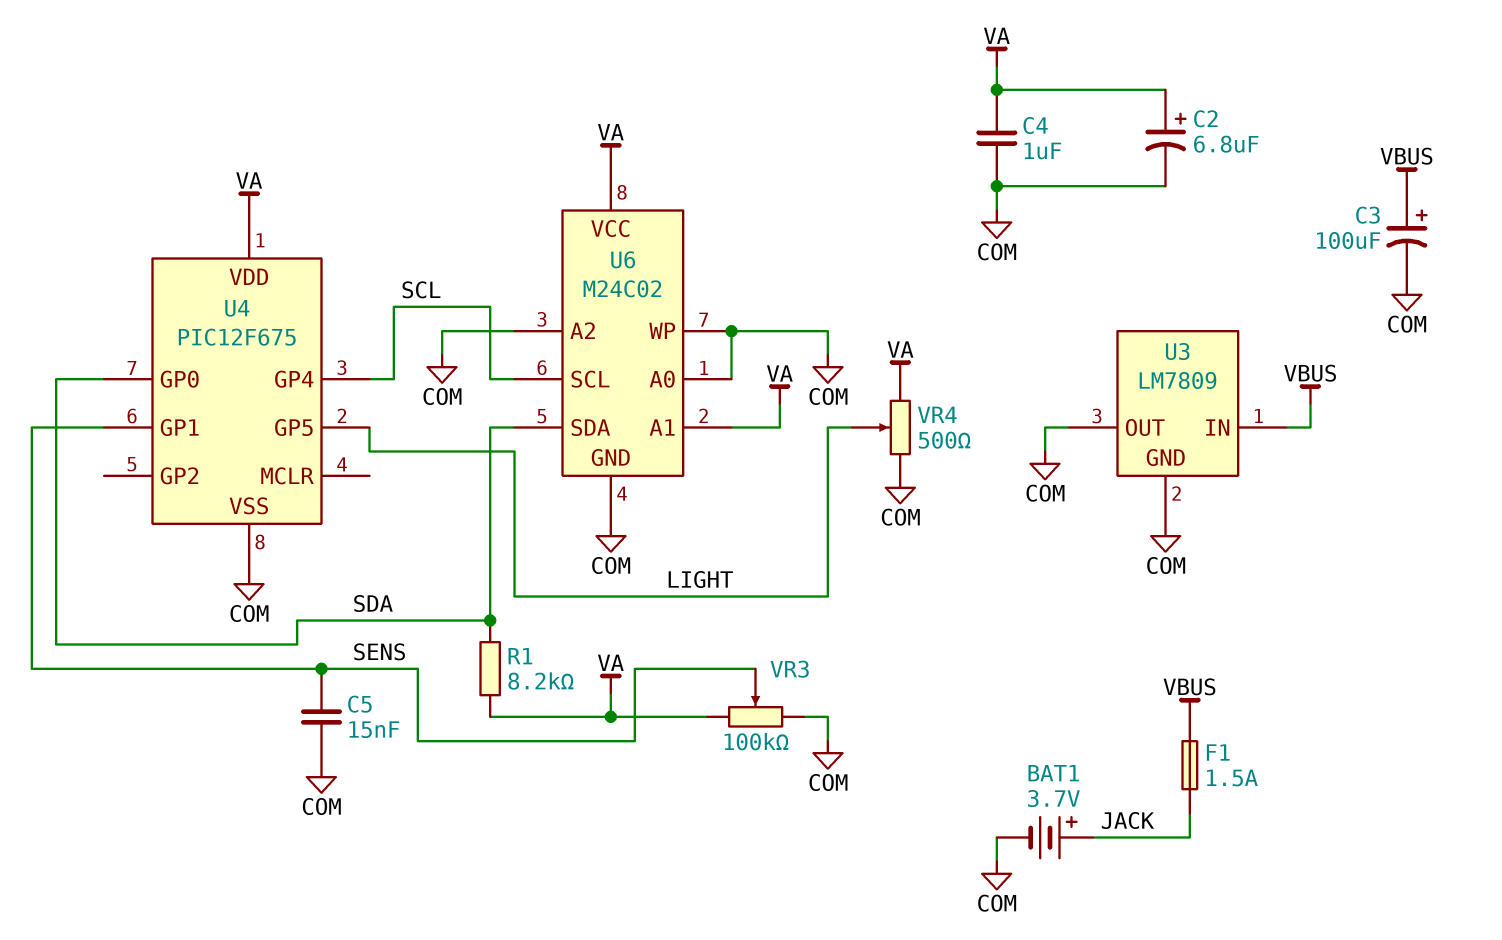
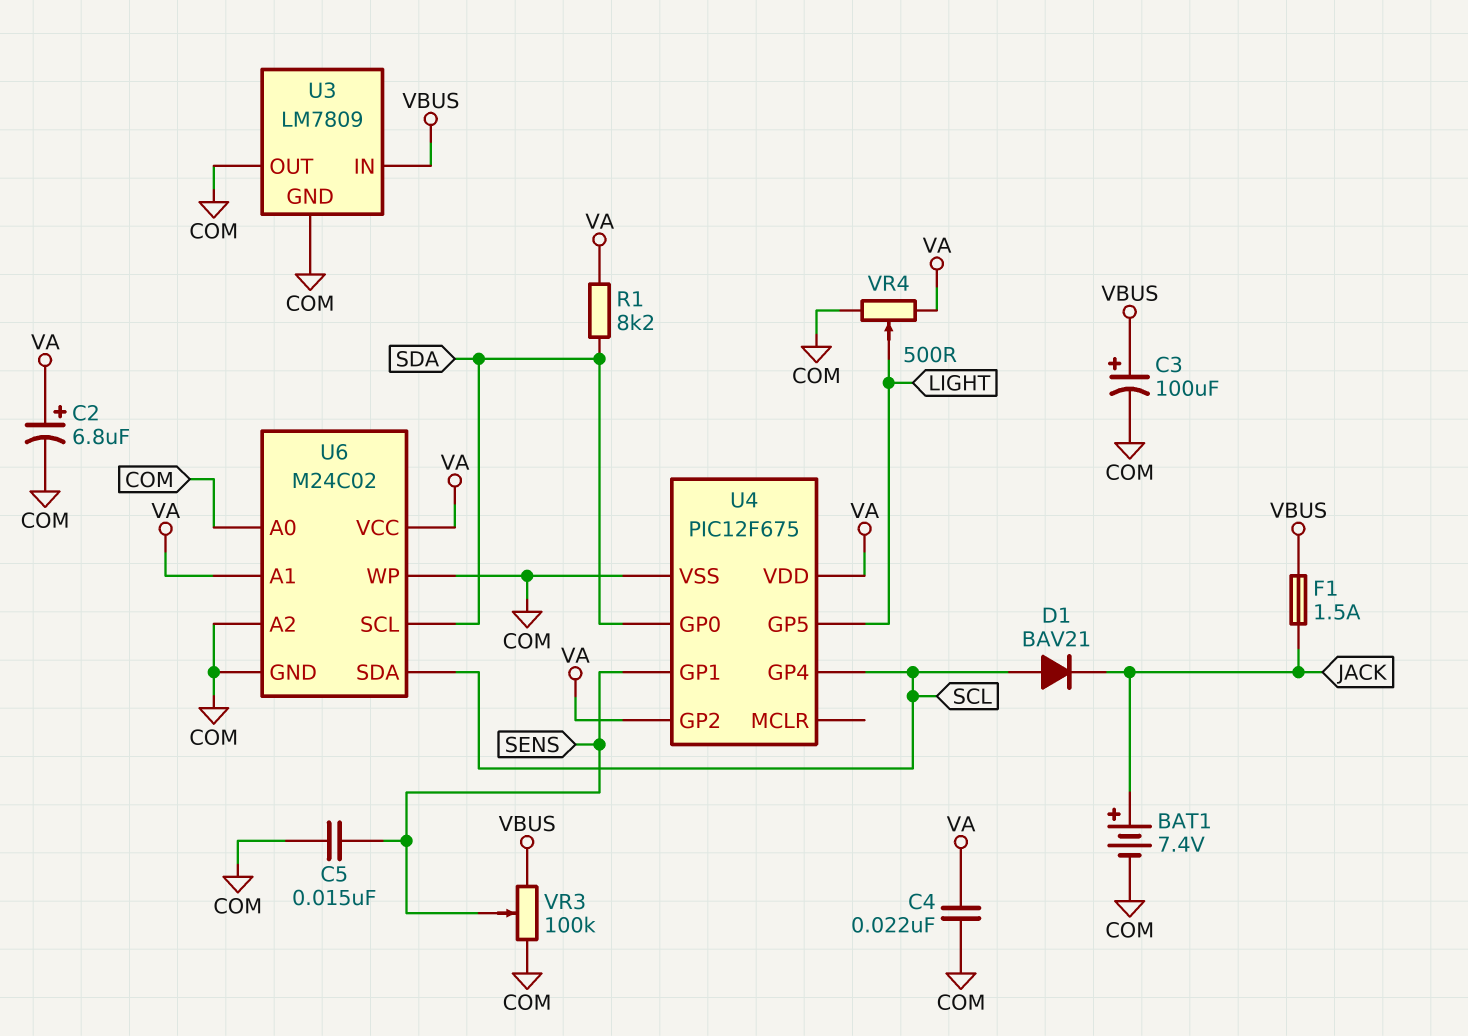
BAT1: 3.7V (plus JACK, minus COM) -> 7.4V (plus JACK, minus COM)
C4: 1uF (COM, VA) -> 22nF (COM, VA)
D1: none -> diode BAV21 (A SCL, K JACK)
U4 pin GP2: none -> VA
U6 pin SCL: SCL -> SDA
U6 pin SDA: SDA -> SCL
VR3: 100k (COM, VA, wiper SENS) -> 100k (COM, VBUS, wiper SENS)

